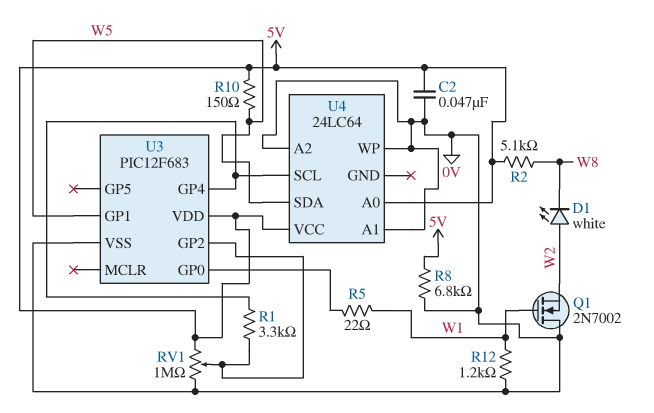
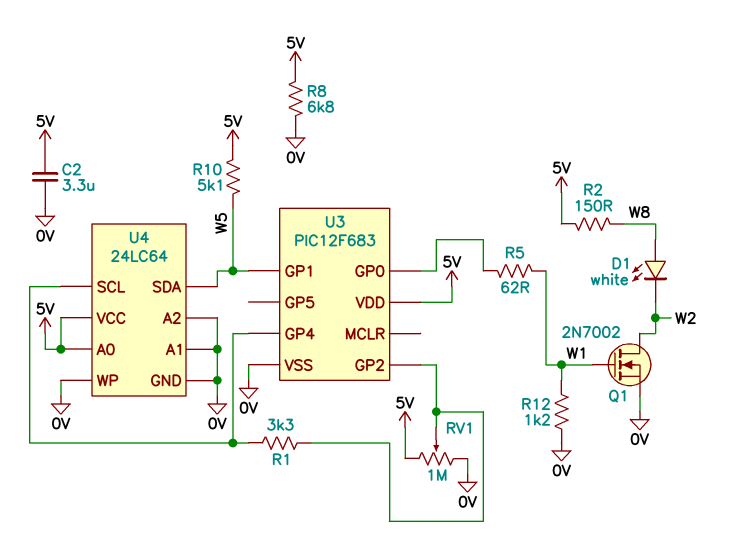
C2: 47nF (0V, 5V) -> 3.3uF (0V, 5V)
D1: LED white (A W2, K W8) -> LED white (A W8, K W2)
Q1: NMOS 2N7002 (G W1, D 0V, S W2) -> NMOS 2N7002 (G W1, D W2, S 0V)
R2: 5.1k (5V, W8) -> 150 (5V, W8)
R5: 22 (U3/GP0, W1) -> 62 (U3/GP0, W1)
R10: 150 (5V, W5) -> 5.1k (5V, W5)
U4 pin GND: none -> 0V

